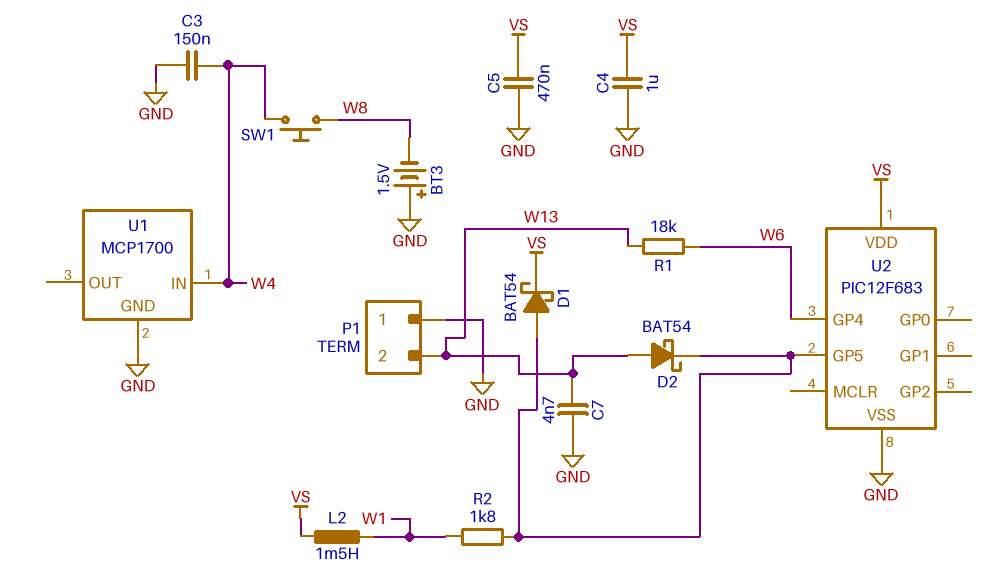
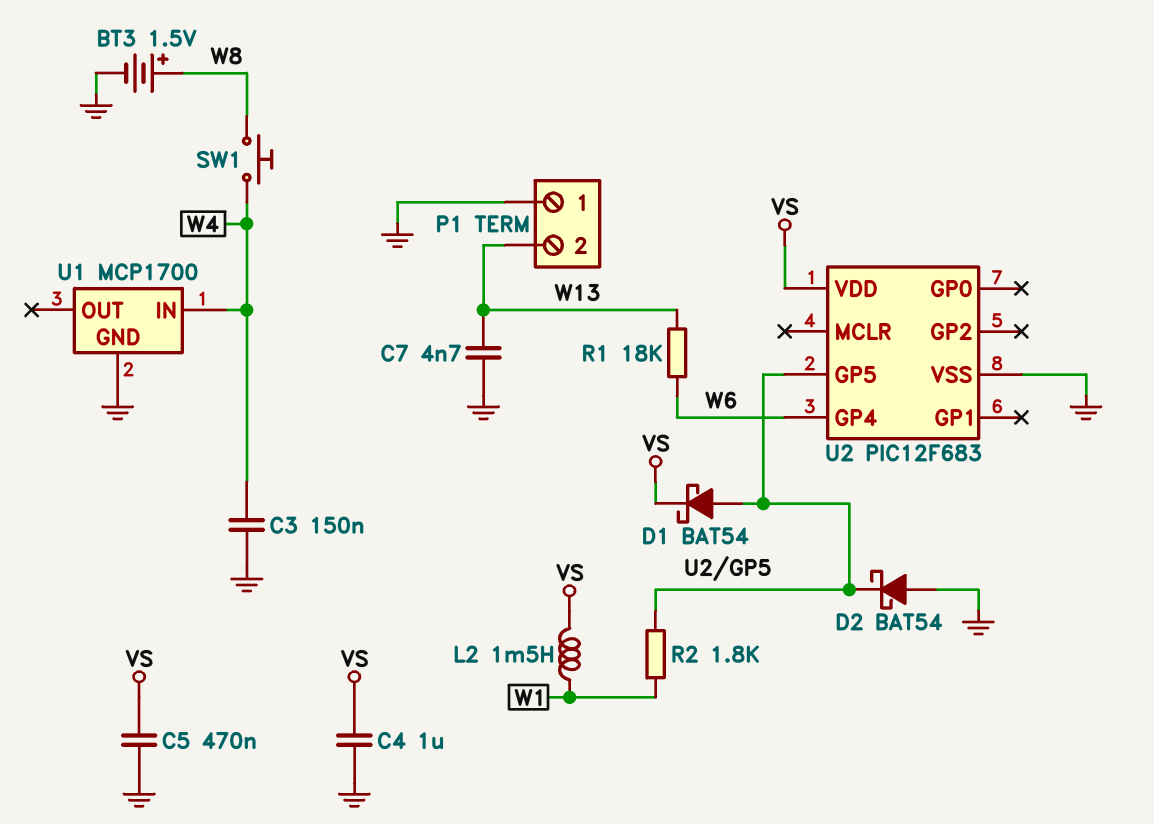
BT3: 1.5V (plus GND, minus W8) -> 1.5V (plus W8, minus GND)
D2: schottky BAT54 (A W13, K U2/GP5) -> schottky BAT54 (A GND, K U2/GP5)

